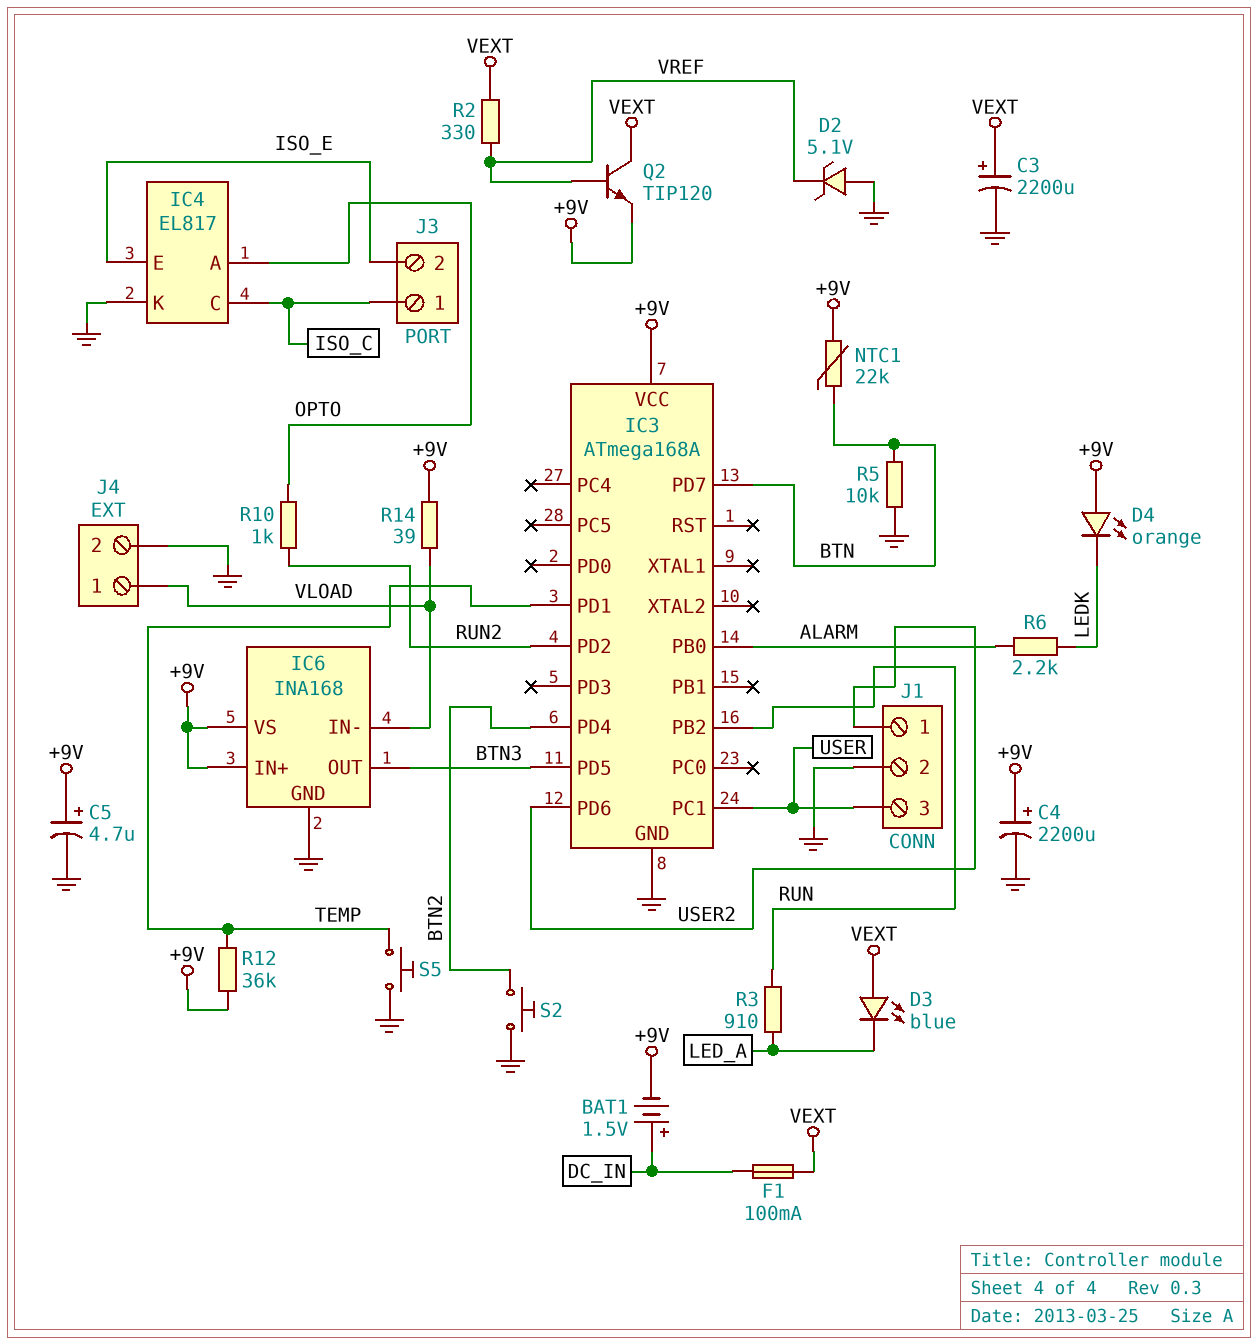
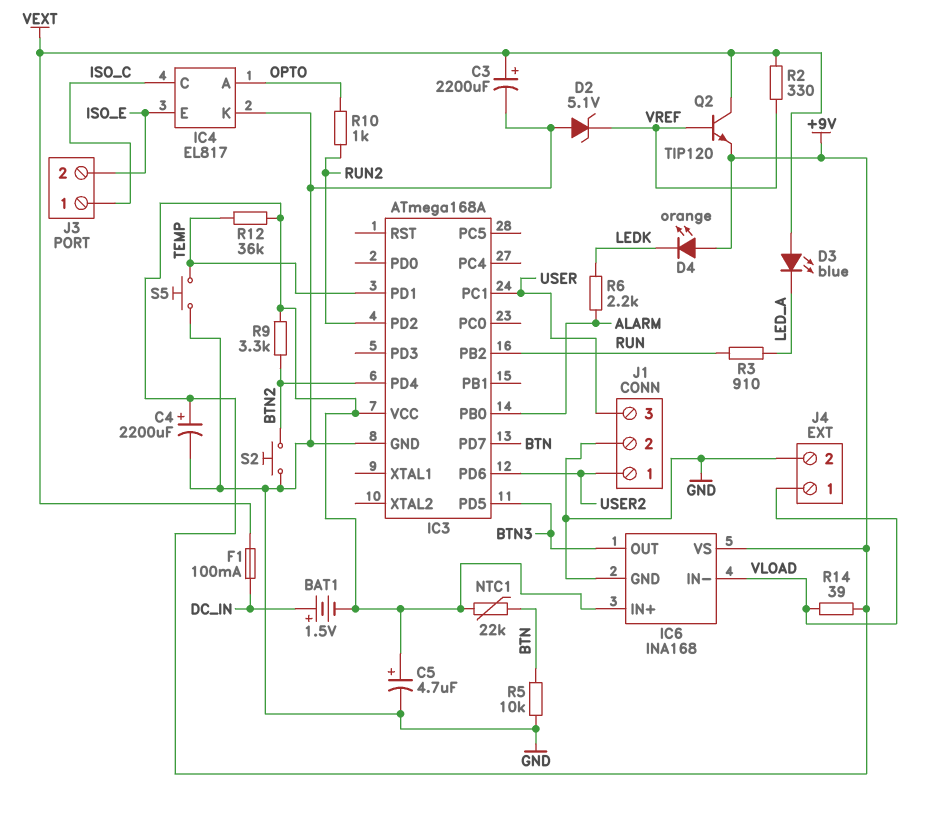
R9: none -> 3.3k (+9V, BTN2)

